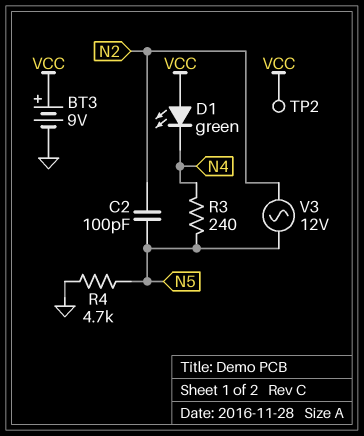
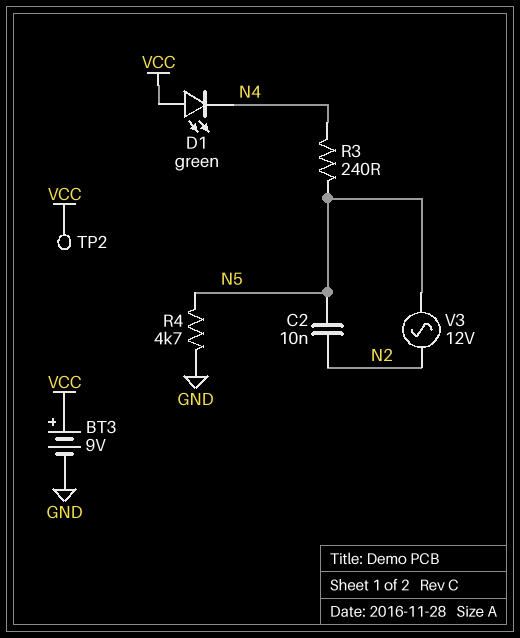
C2: 100pF (N2, N5) -> 10nF (N2, N5)

